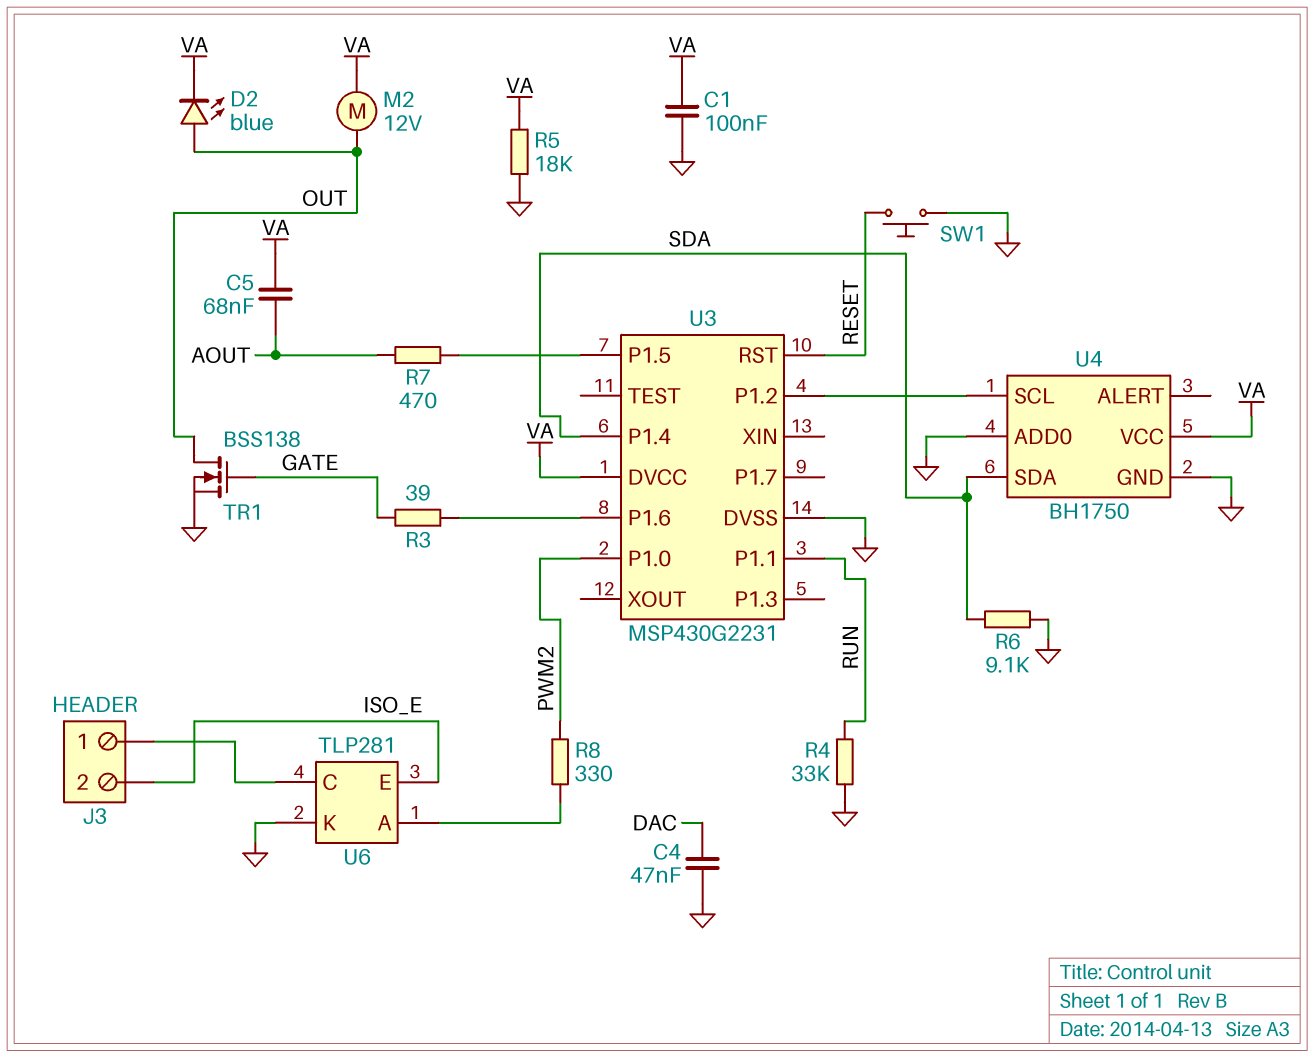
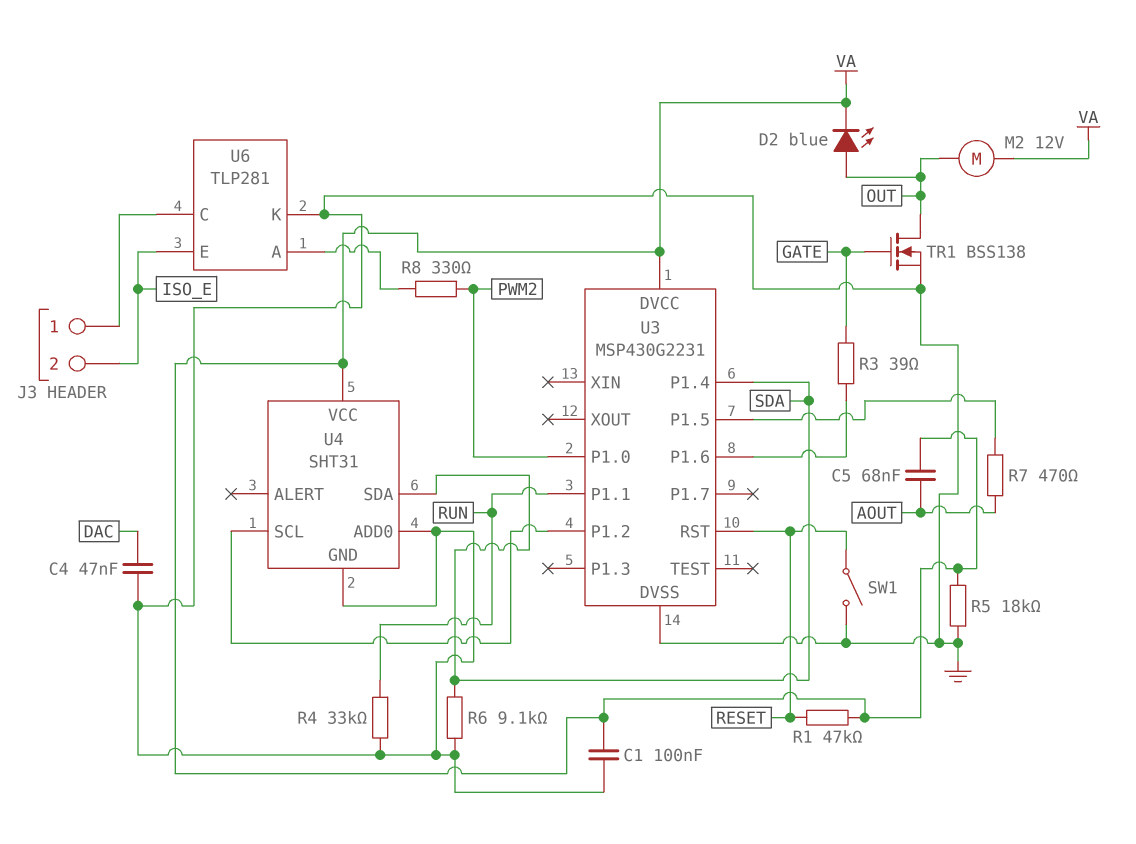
R1: none -> 47k (RESET, VA)
SW1: button (GND, RESET) -> switch (GND, RESET)
U4: BH1750 -> SHT31

